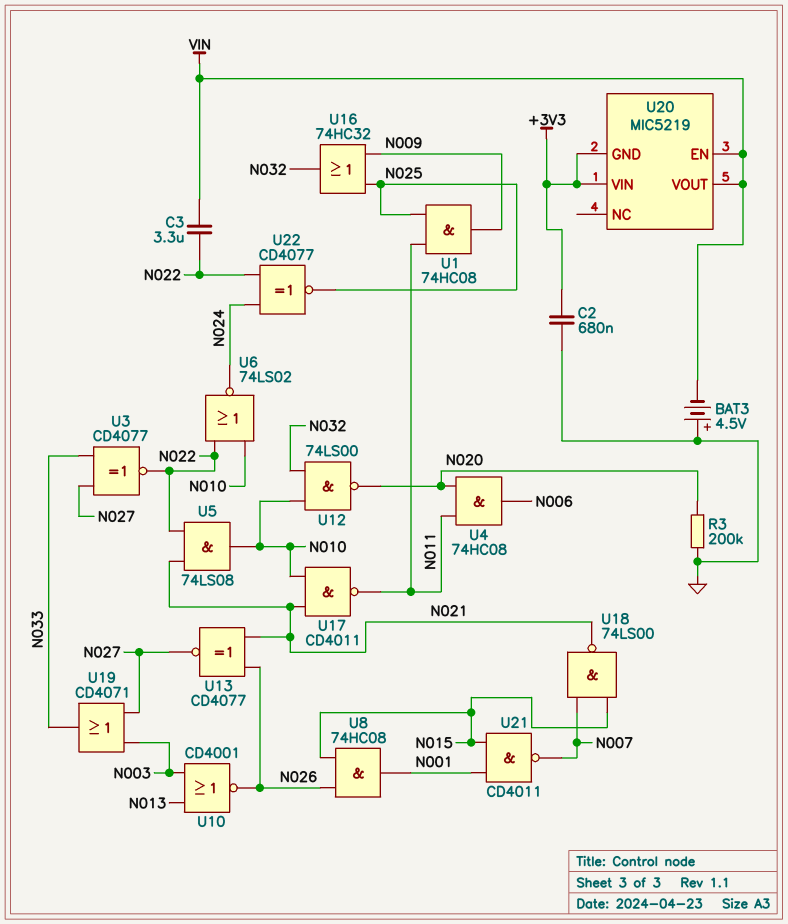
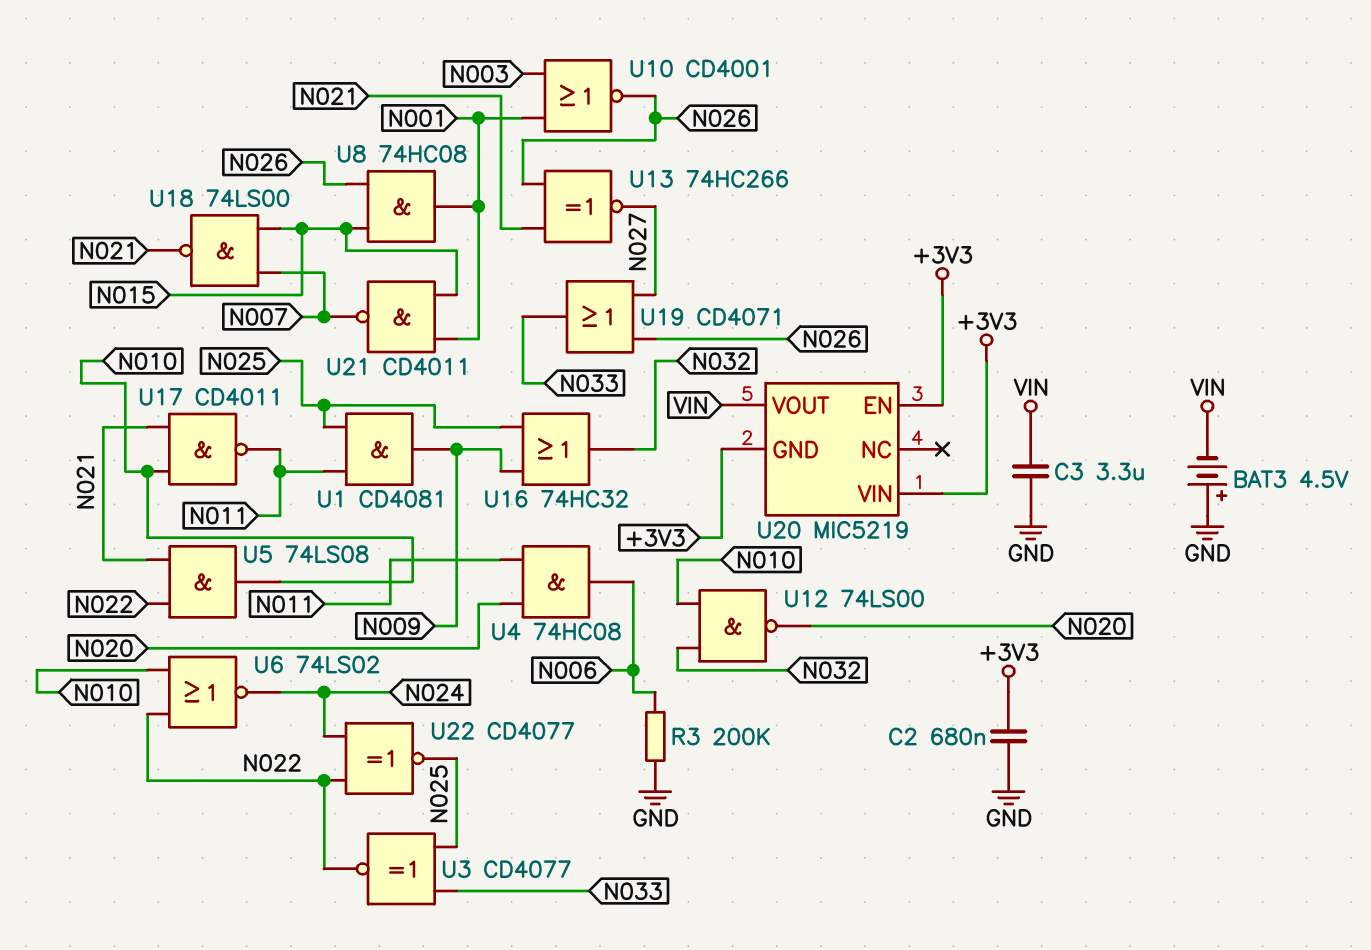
C3: 3.3uF (N022, VIN) -> 3.3uF (GND, VIN)
R3: 200k (GND, N020) -> 200k (GND, N006)
U1: AND 74HC08 (in N011, in N025, out N009) -> AND CD4081 (in N011, in N025, out N009)
U3: XNOR CD4077 (in N027, in N033, out N022) -> XNOR CD4077 (in N025, in N033, out N022)
U10: NOR CD4001 (in N003, in N013, out N026) -> NOR CD4001 (in N001, in N003, out N026)
U13: XNOR CD4077 (in N021, in N026, out N027) -> XNOR 74HC266 (in N021, in N026, out N027)
U19: OR CD4071 (in N003, in N027, out N033) -> OR CD4071 (in N026, in N027, out N033)
U20 pin EN: VIN -> +3V3

